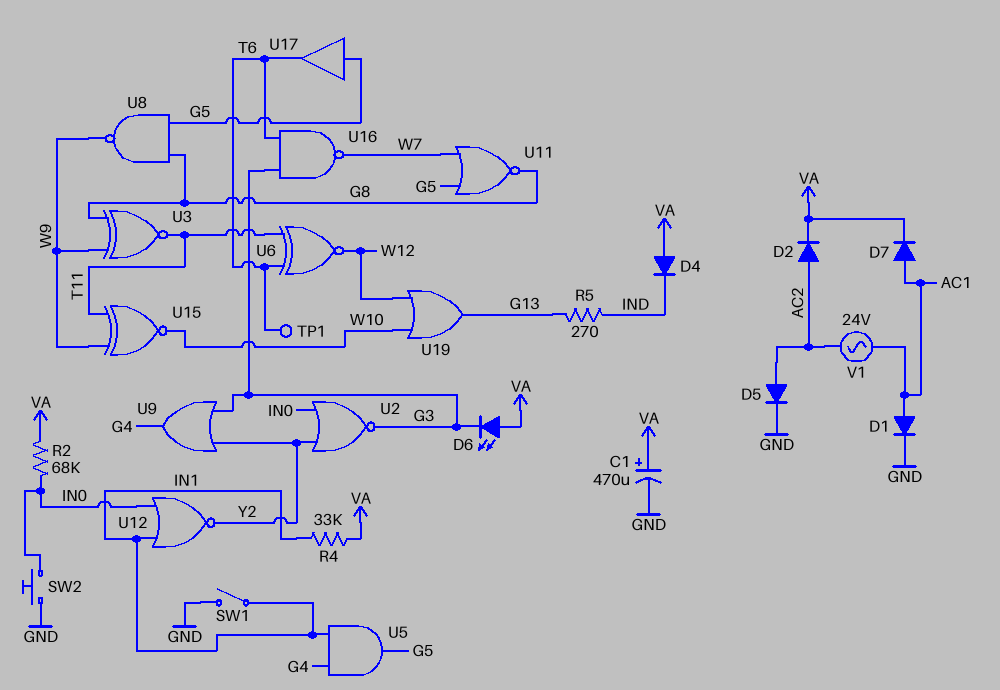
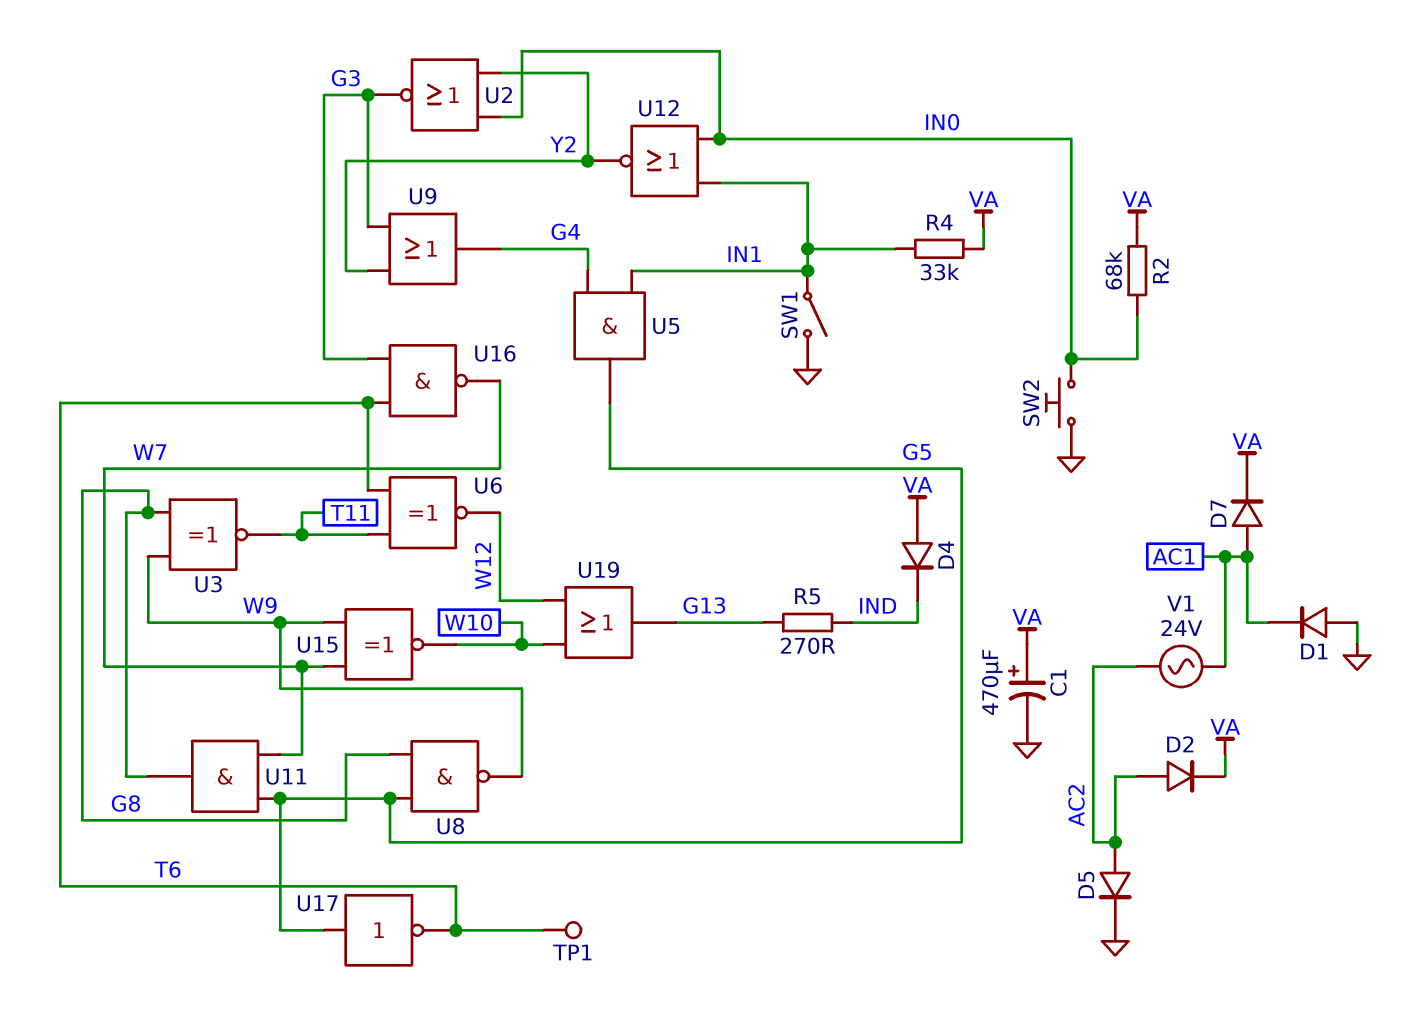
D1: diode (A AC1, K GND) -> diode (A GND, K AC1)
D6: LED (A VA, K G3) -> none
U11: NOR (in G5, in W7, out G8) -> AND (in G5, in W7, out G8)
U15: XNOR (in T11, in W9, out W10) -> XNOR (in W7, in W9, out W10)
U17: buffer (in G5, out T6) -> NOT (in G5, out T6)

